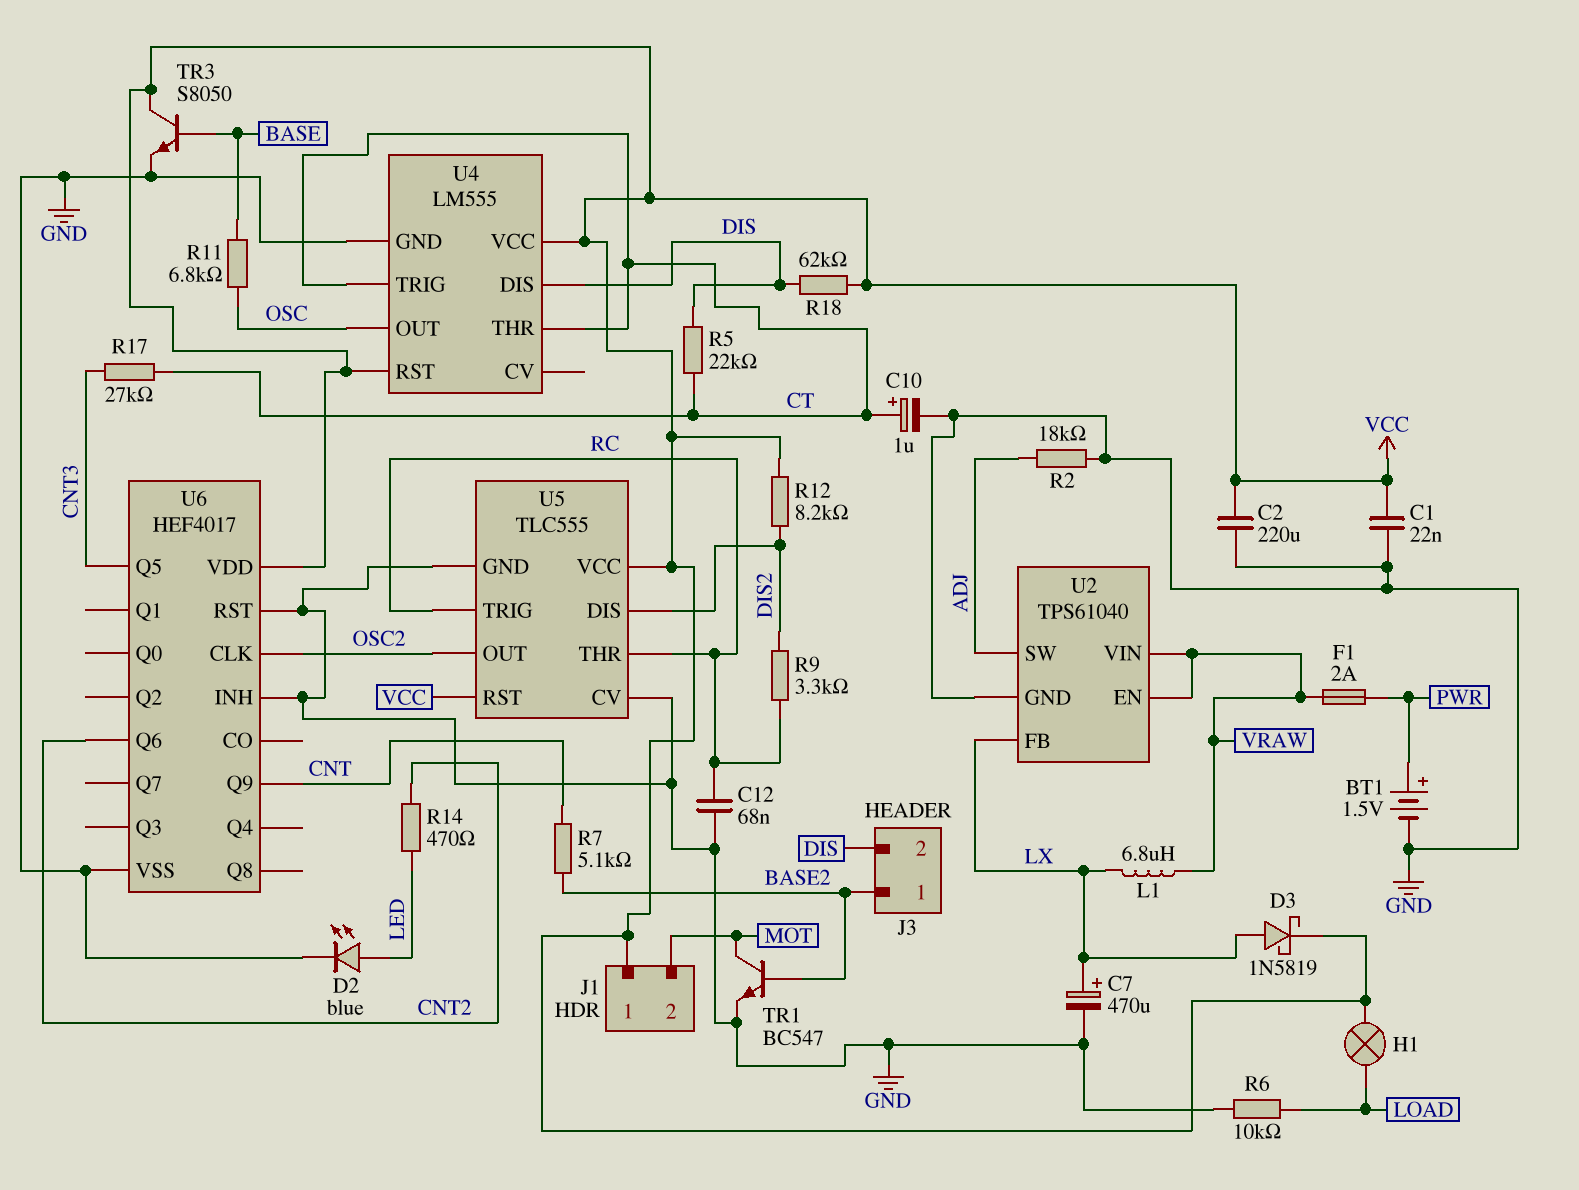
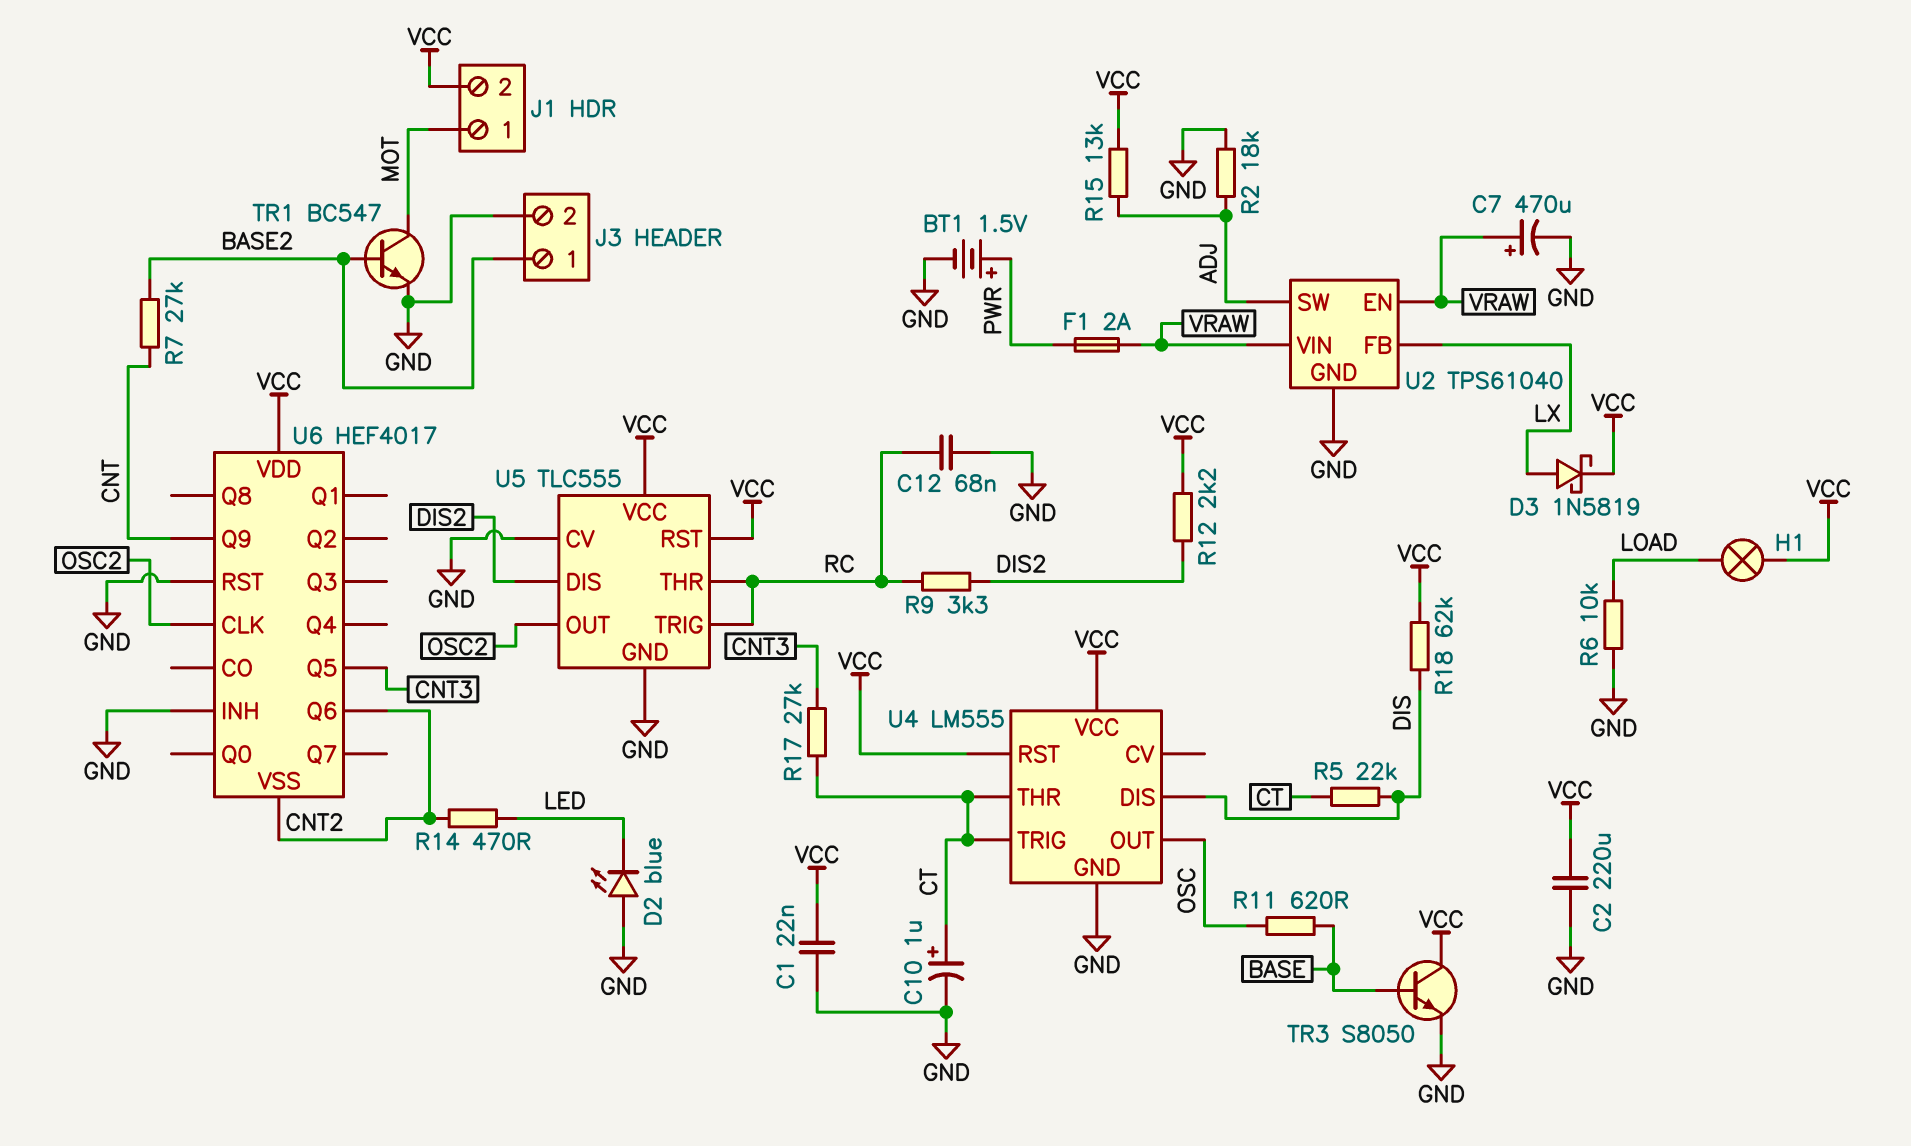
C7: 470uF (plus LX, minus GND) -> 470uF (plus VRAW, minus GND)
D2: LED blue (A LED, K GND) -> LED blue (A GND, K LED)
J1 pin 1: VCC -> MOT
J1 pin 2: MOT -> VCC
J3 pin 2: DIS -> GND
L1: 6.8uH (LX, VRAW) -> none
R7: 5.1k (BASE2, CNT) -> 27k (BASE2, CNT)
R11: 6.8k (BASE, OSC) -> 620 (BASE, OSC)
R12: 8.2k (DIS2, VCC) -> 2.2k (DIS2, VCC)
R15: none -> 13k (ADJ, VCC)
U6 pin VSS: GND -> CNT2

